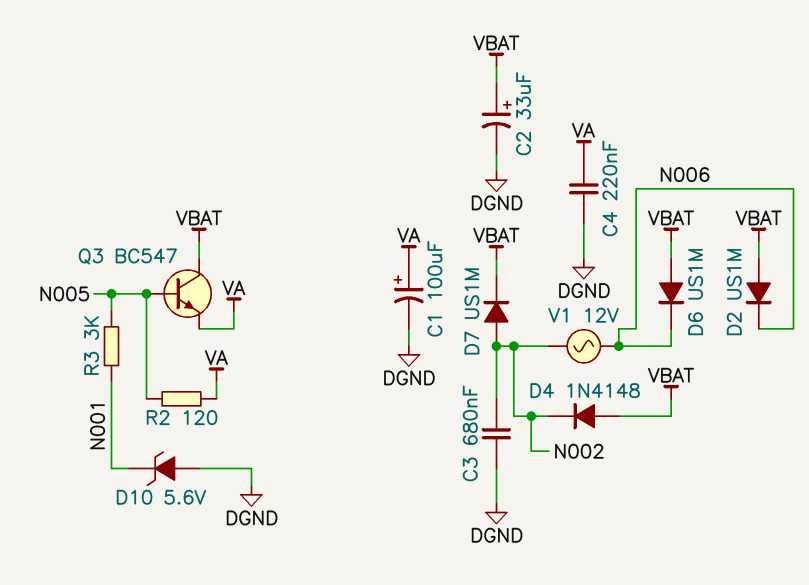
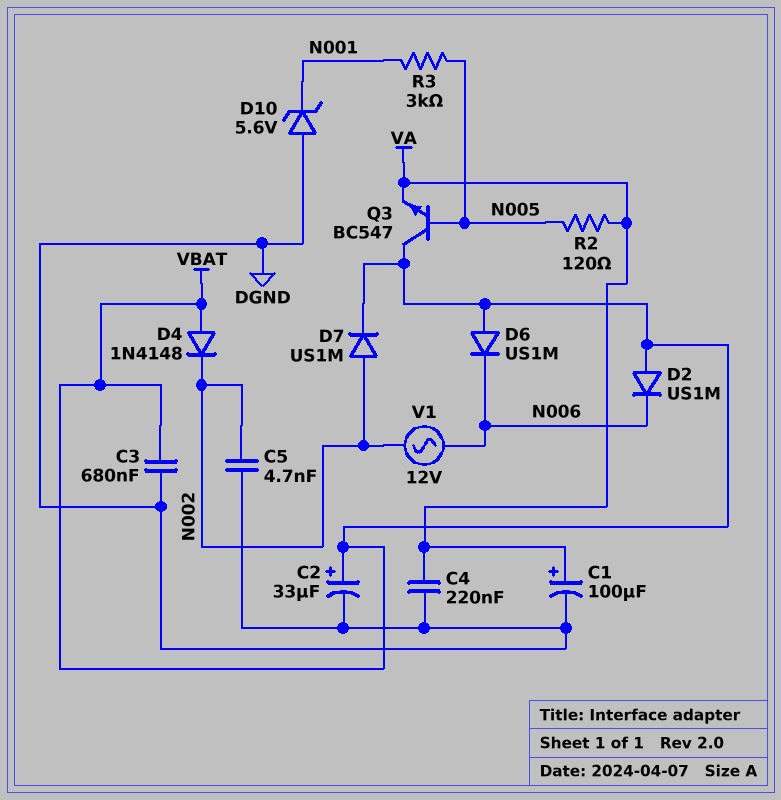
C3: 680nF (DGND, N002) -> 680nF (DGND, VBAT)
C5: none -> 4.7nF (DGND, N002)

